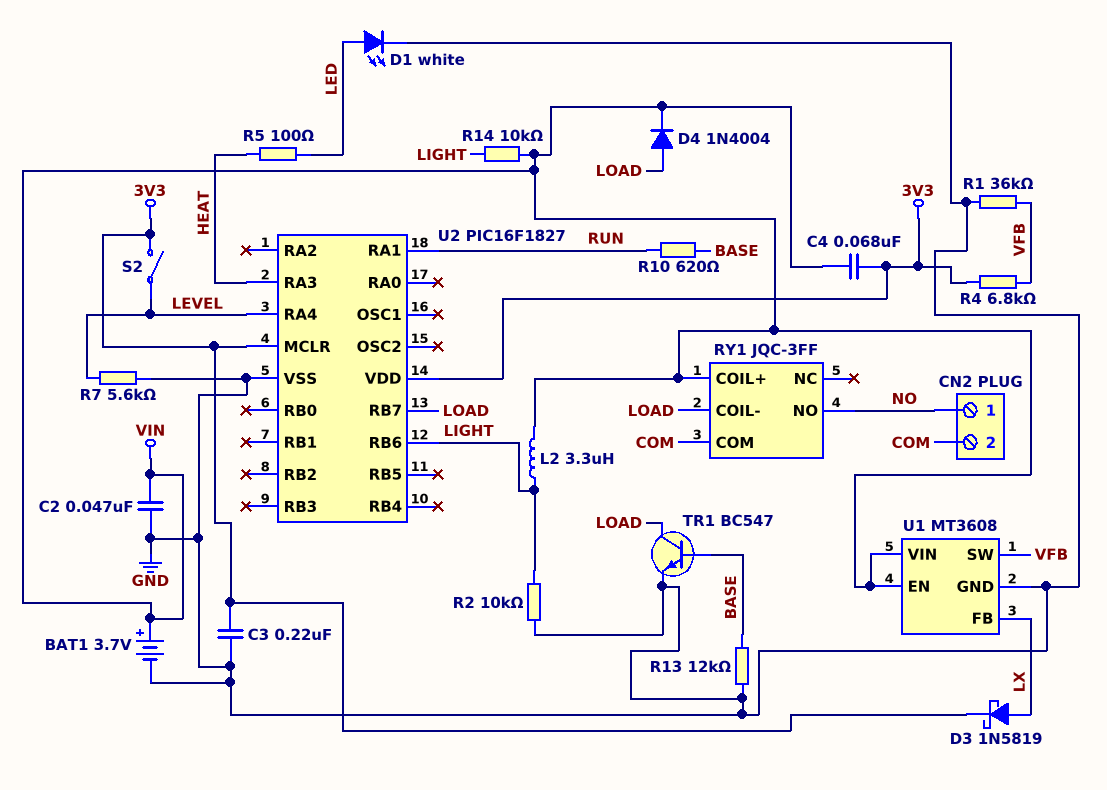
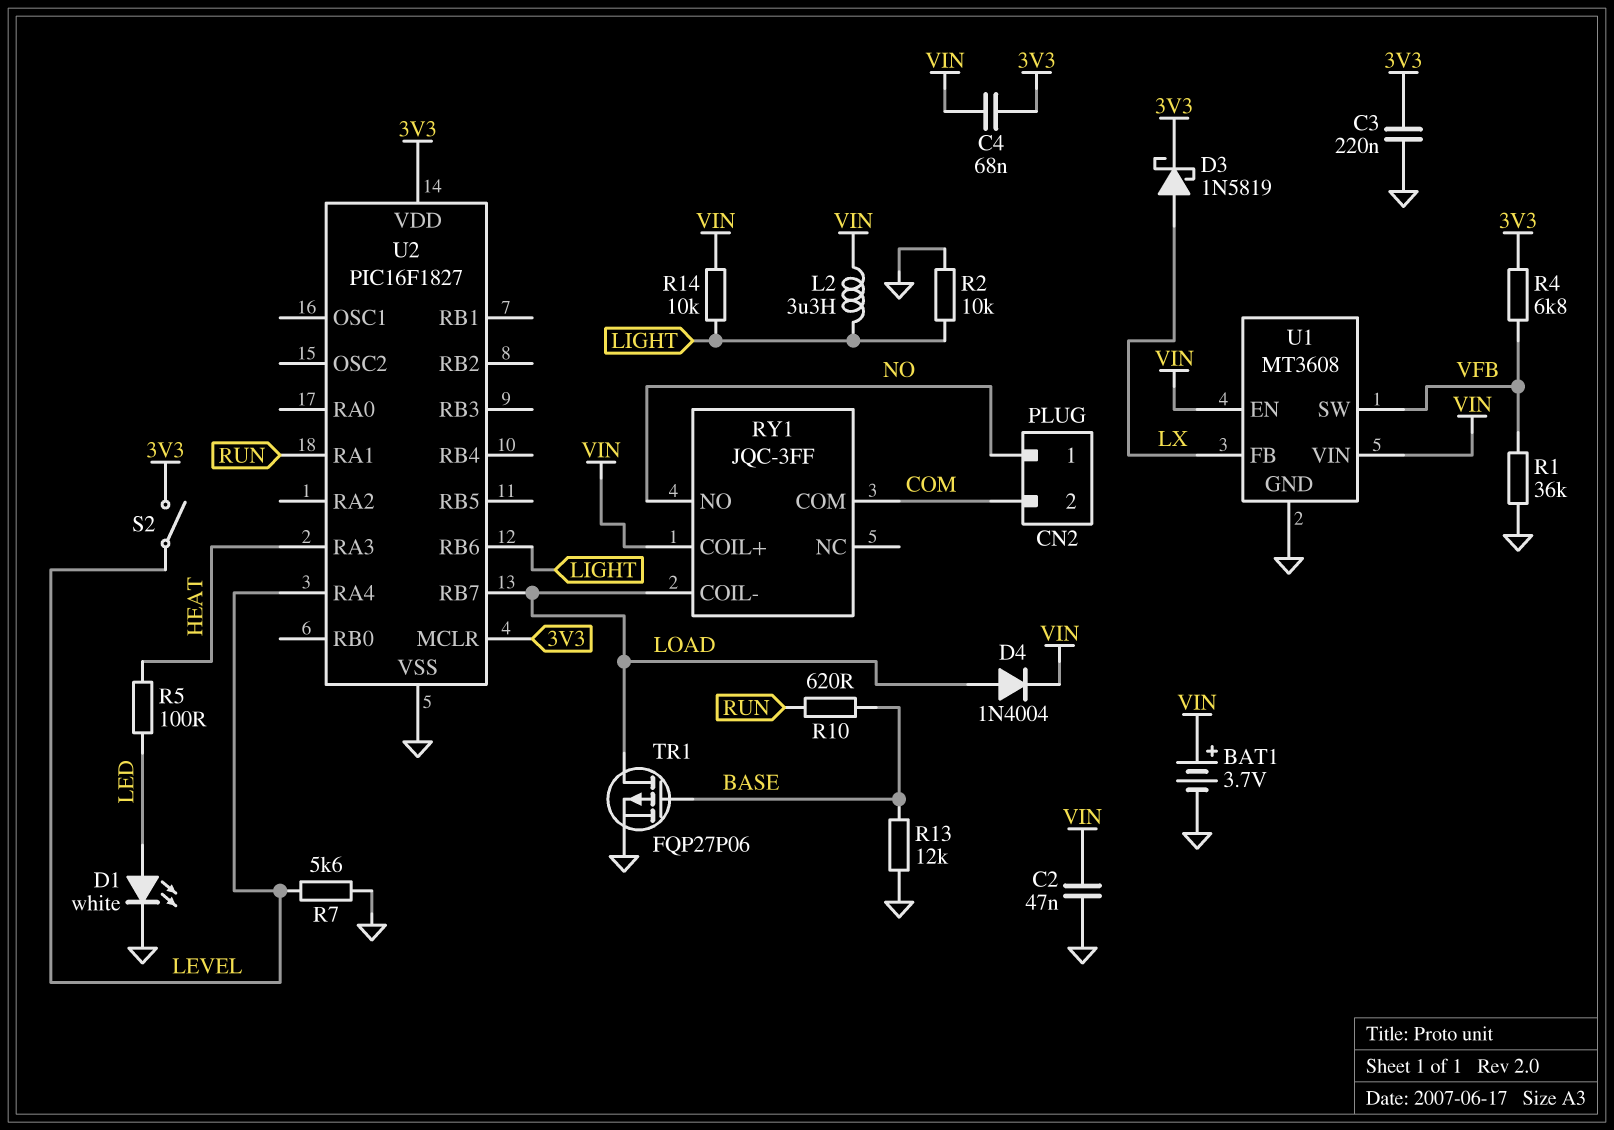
TR1: NPN BC547 (B BASE, C LOAD, E GND) -> PMOS FQP27P06 (G BASE, D LOAD, S GND)

